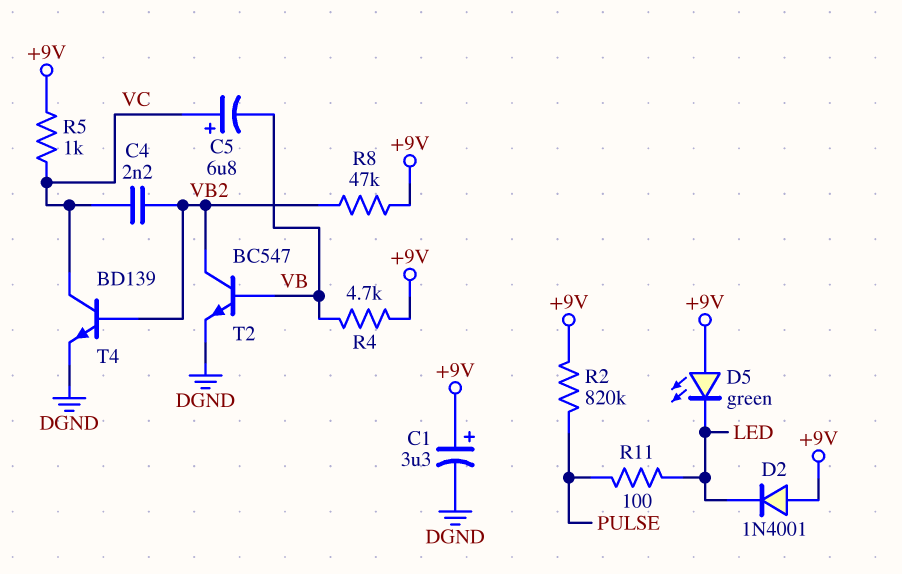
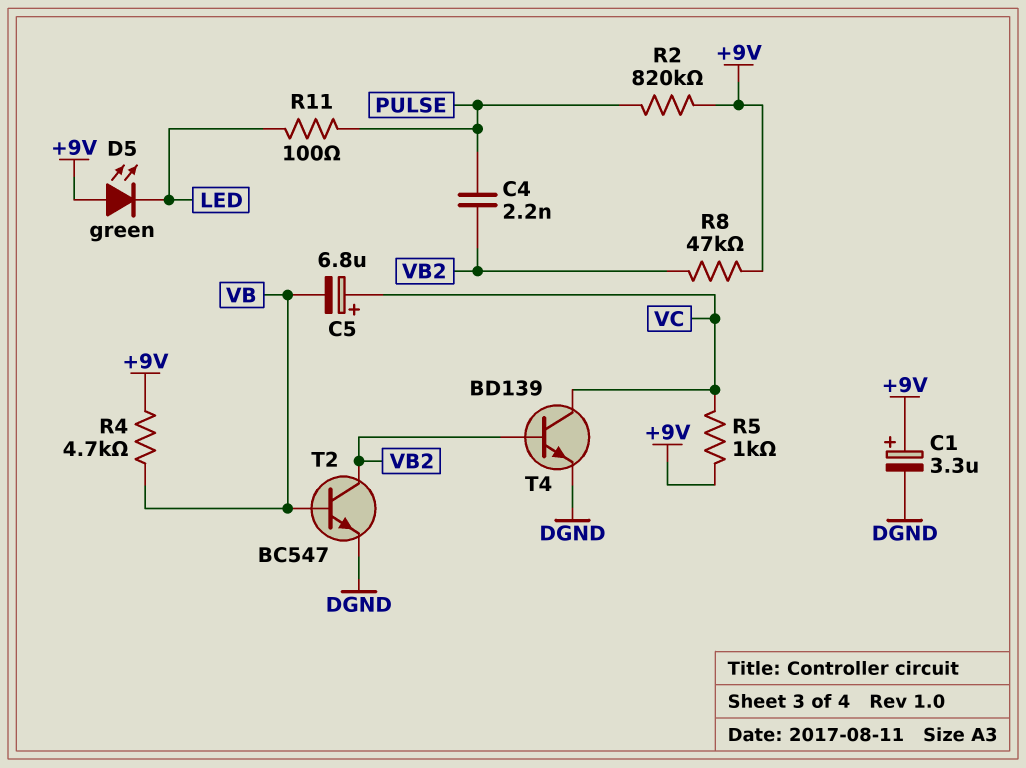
C4: 2.2nF (VB2, VC) -> 2.2nF (PULSE, VB2)
D2: diode 1N4001 (A +9V, K LED) -> none

